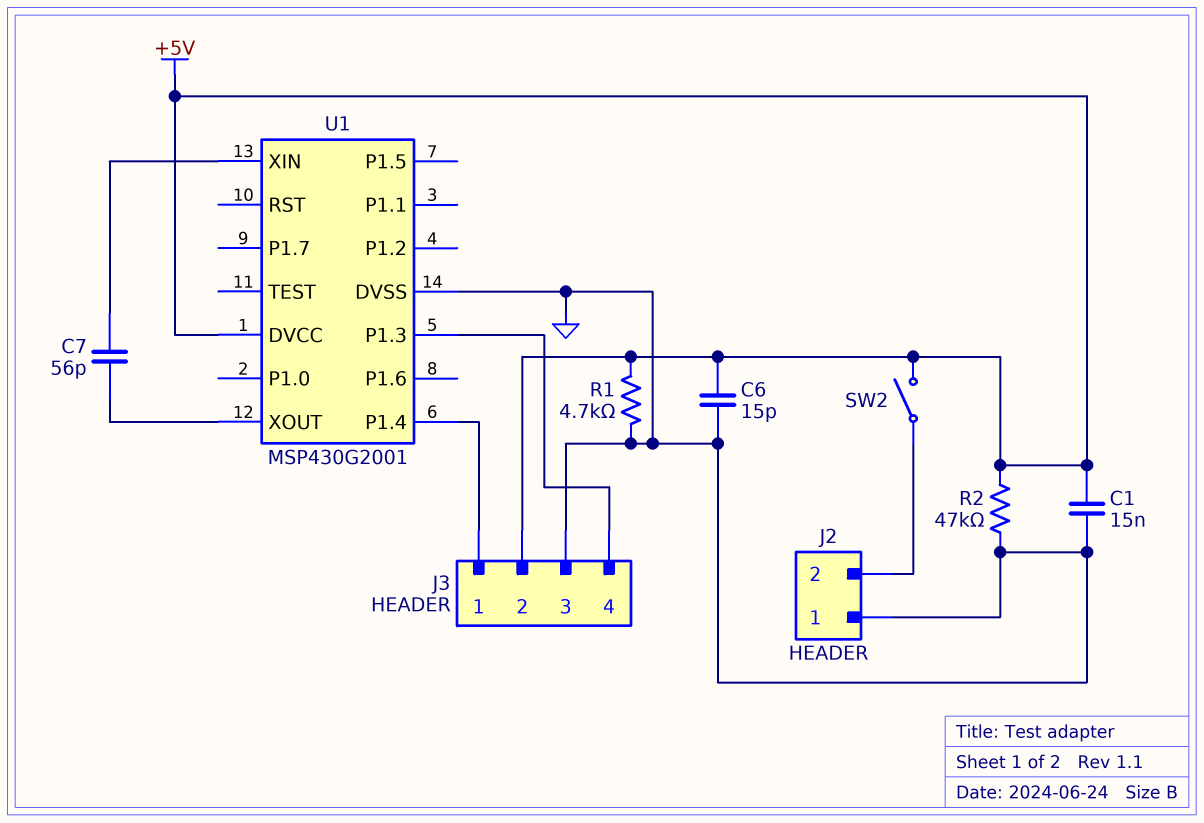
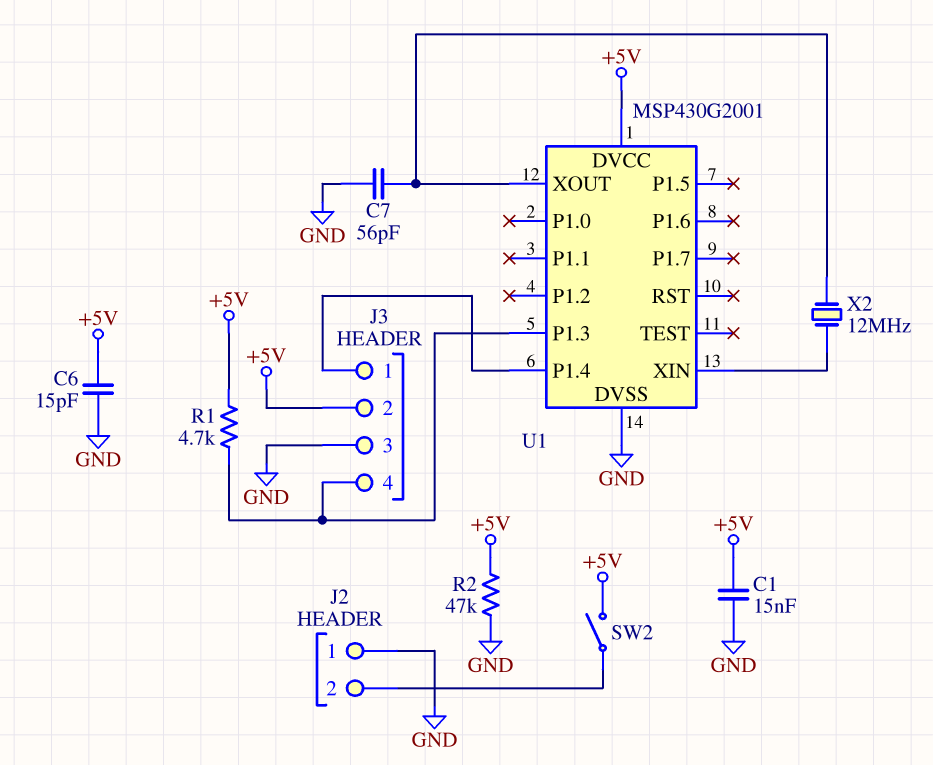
C7: 56pF (U1/XIN, U1/XOUT) -> 56pF (GND, U1/XOUT)
R1: 4.7k (+5V, GND) -> 4.7k (+5V, J3/4)
X2: none -> 12MHz (U1/XIN, U1/XOUT)

